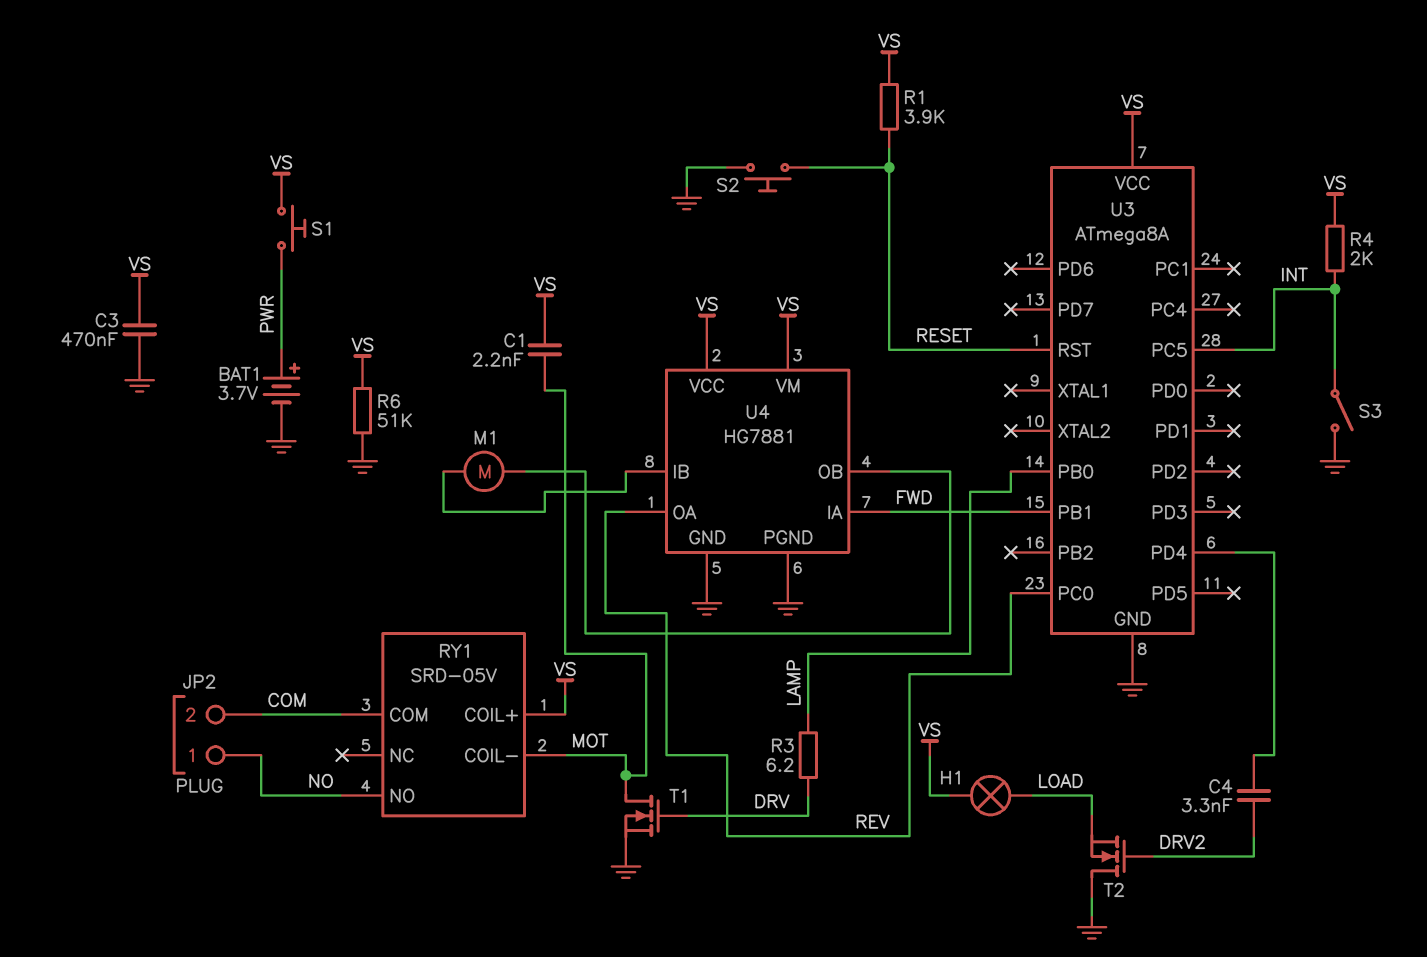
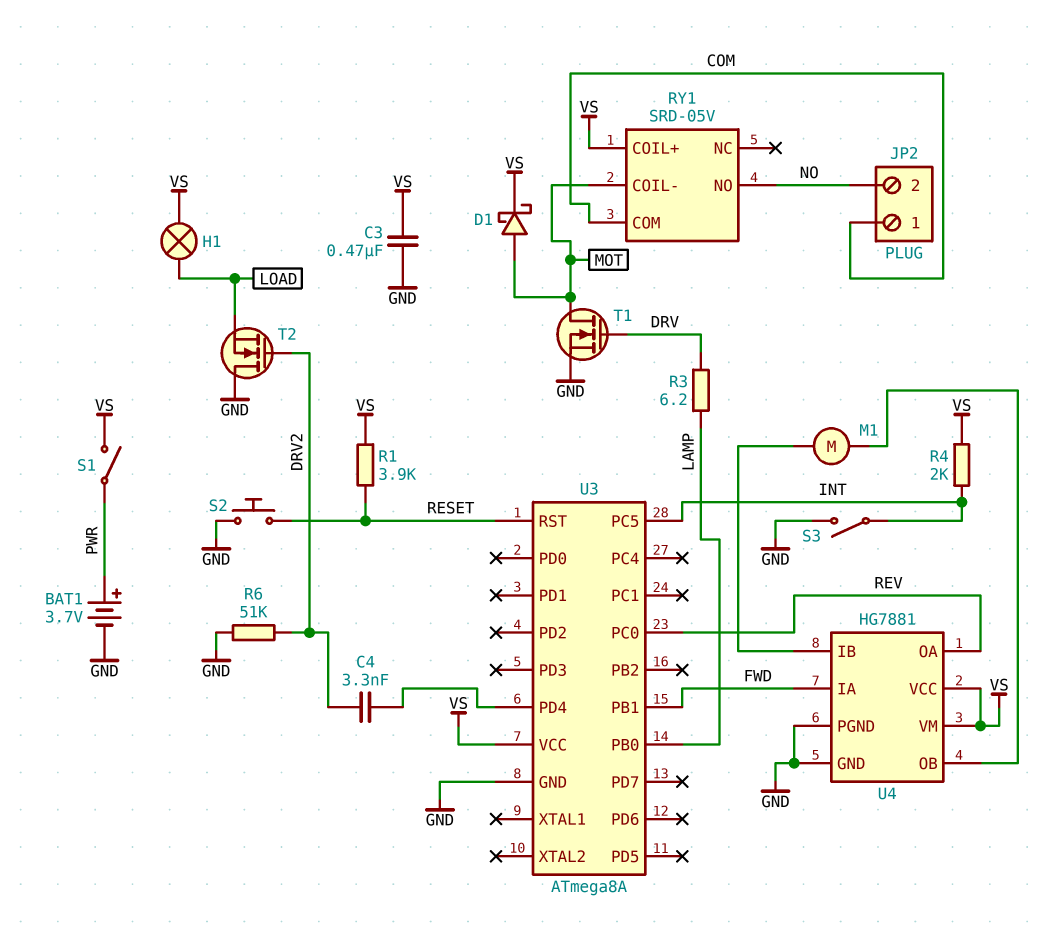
C1: 2.2nF (MOT, VS) -> none
D1: none -> schottky (A MOT, K VS)
JP2 pin 1: NO -> COM
JP2 pin 2: COM -> NO
R6: 51k (GND, VS) -> 51k (DRV2, GND)
S1: button (PWR, VS) -> switch (PWR, VS)

